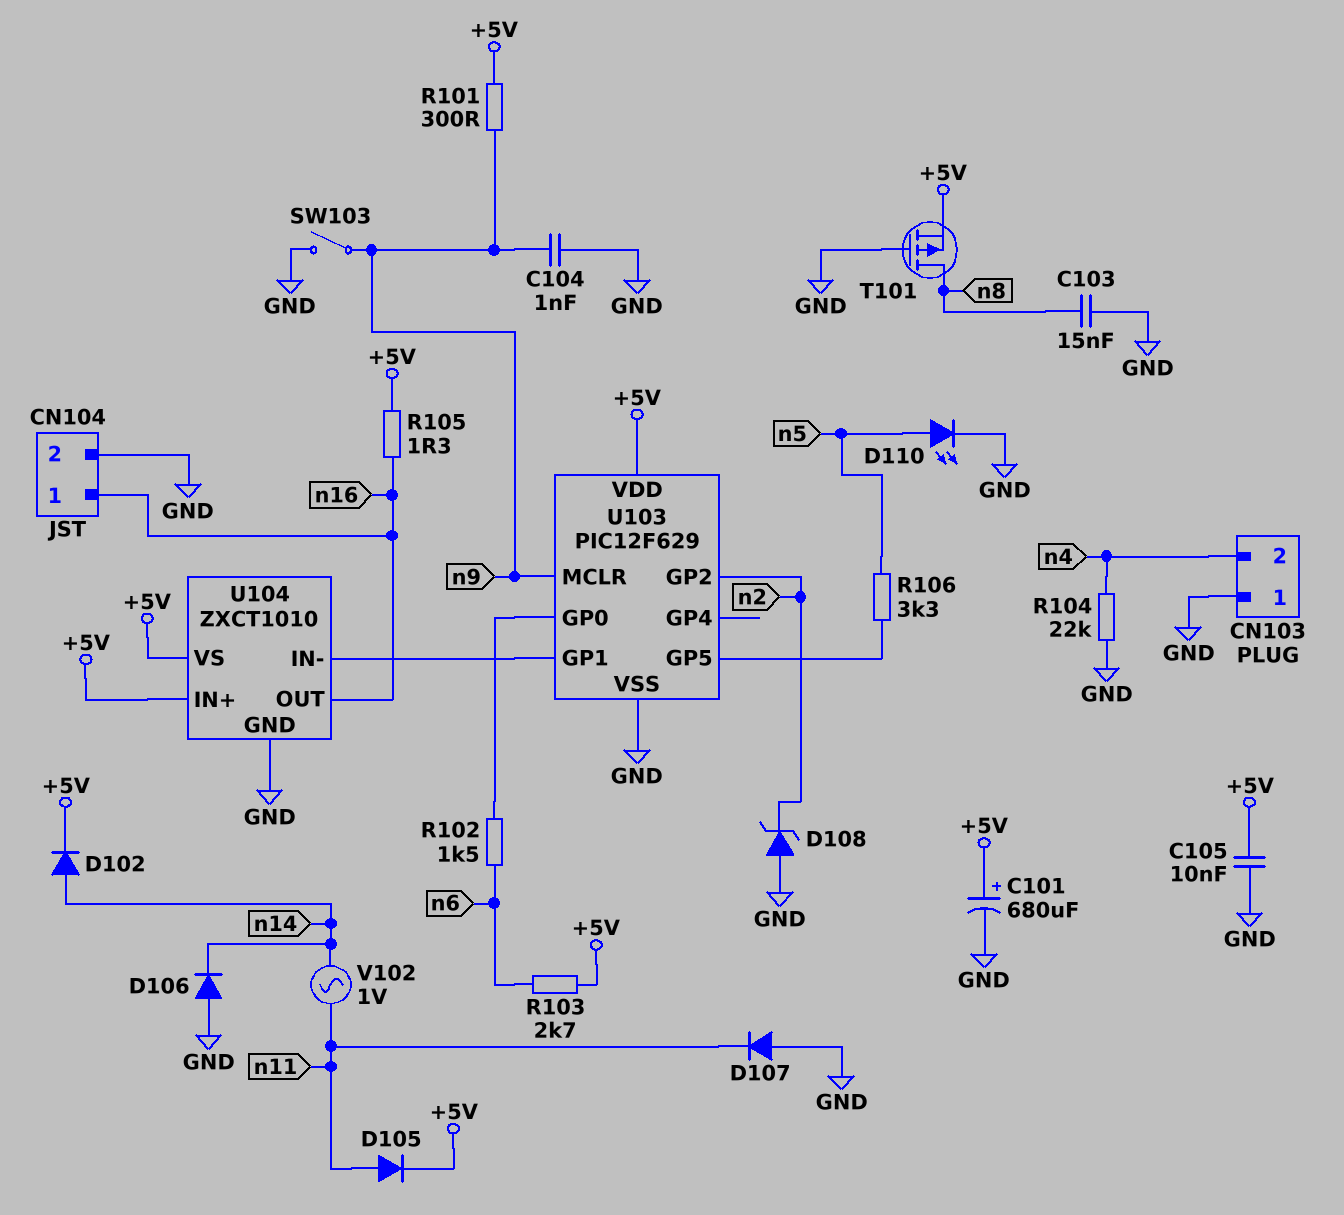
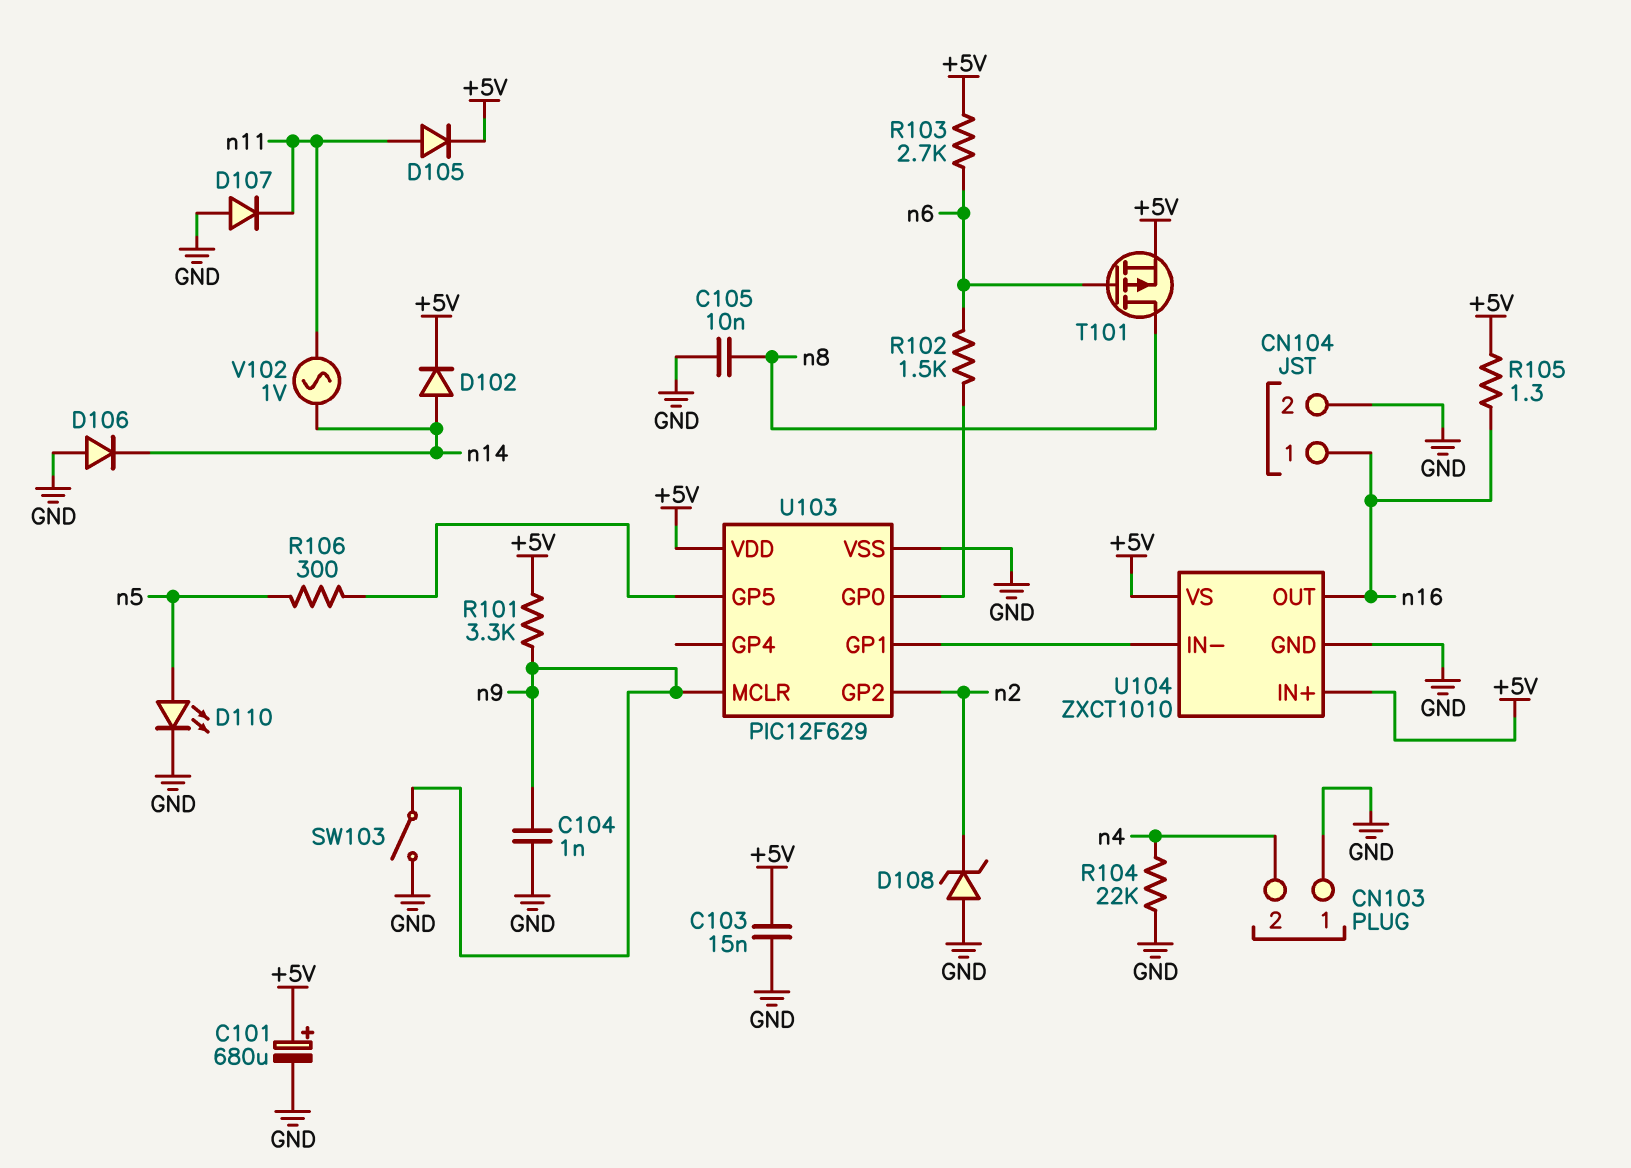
C103: 15nF (GND, n8) -> 15nF (+5V, GND)
C105: 10nF (+5V, GND) -> 10nF (GND, n8)
R101: 300 (+5V, n9) -> 3.3k (+5V, n9)
R106: 3.3k (U103/GP5, n5) -> 300 (U103/GP5, n5)
T101: PMOS (G GND, D n8, S +5V) -> PMOS (G n6, D n8, S +5V)

